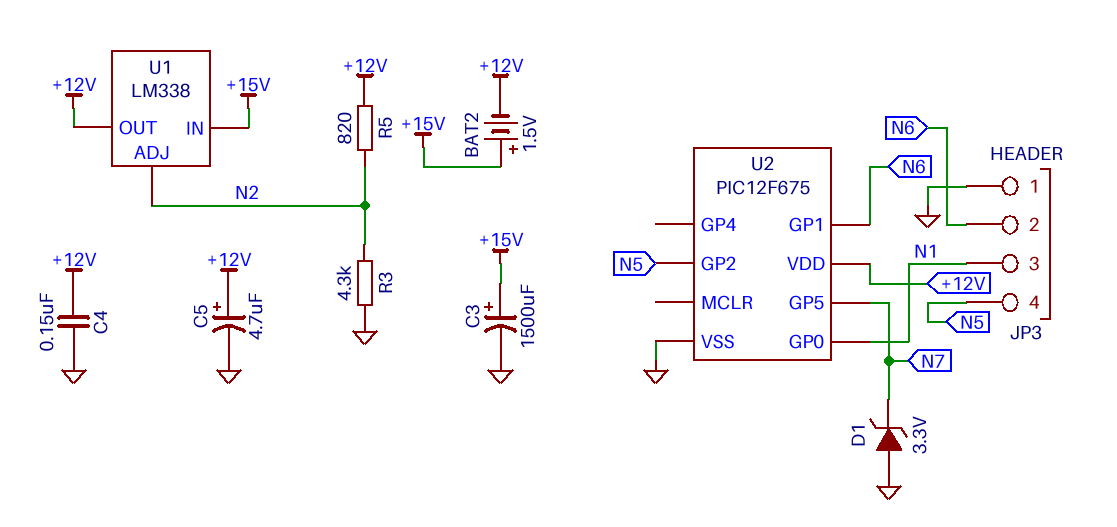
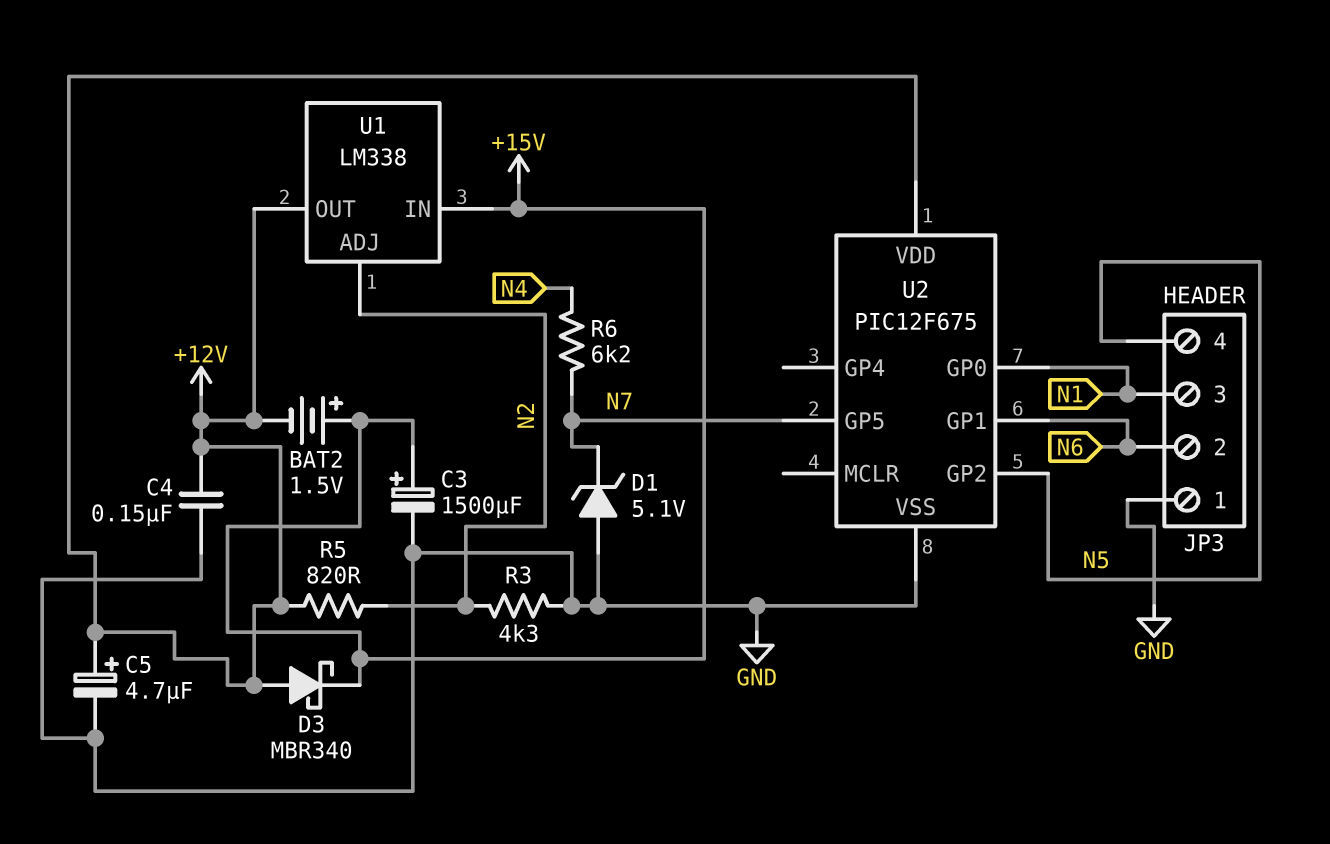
D1: zener 3.3V (A GND, K N7) -> zener 5.1V (A GND, K N7)
D3: none -> schottky MBR340 (A +12V, K +15V)
R6: none -> 6.2k (N4, N7)

